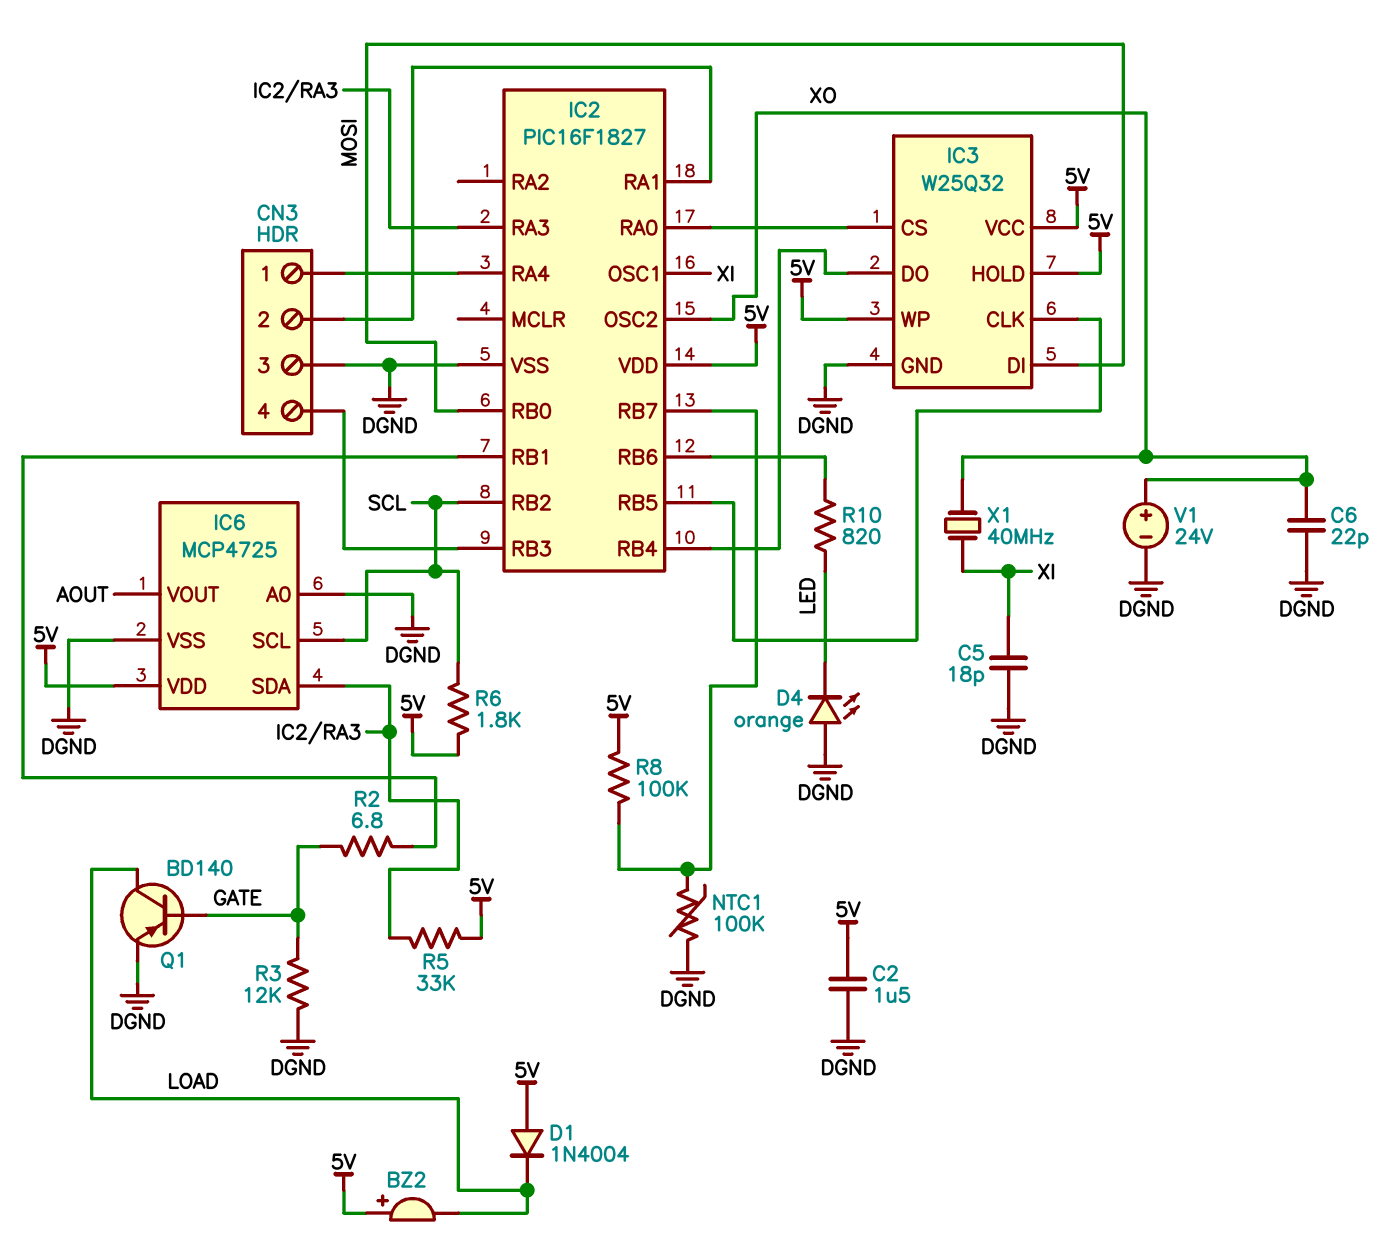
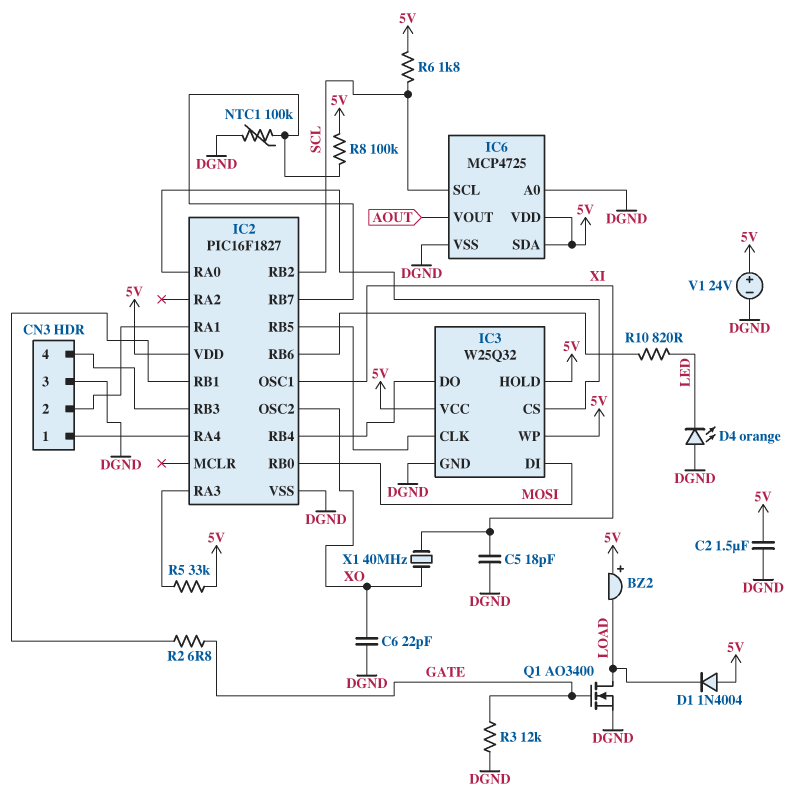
IC6 pin SDA: IC2/RA3 -> 5V
Q1: PNP BD140 (B GATE, C LOAD, E DGND) -> NMOS AO3400 (G GATE, D LOAD, S DGND)
V1: 24V (plus XO, minus DGND) -> 24V (plus 5V, minus DGND)

